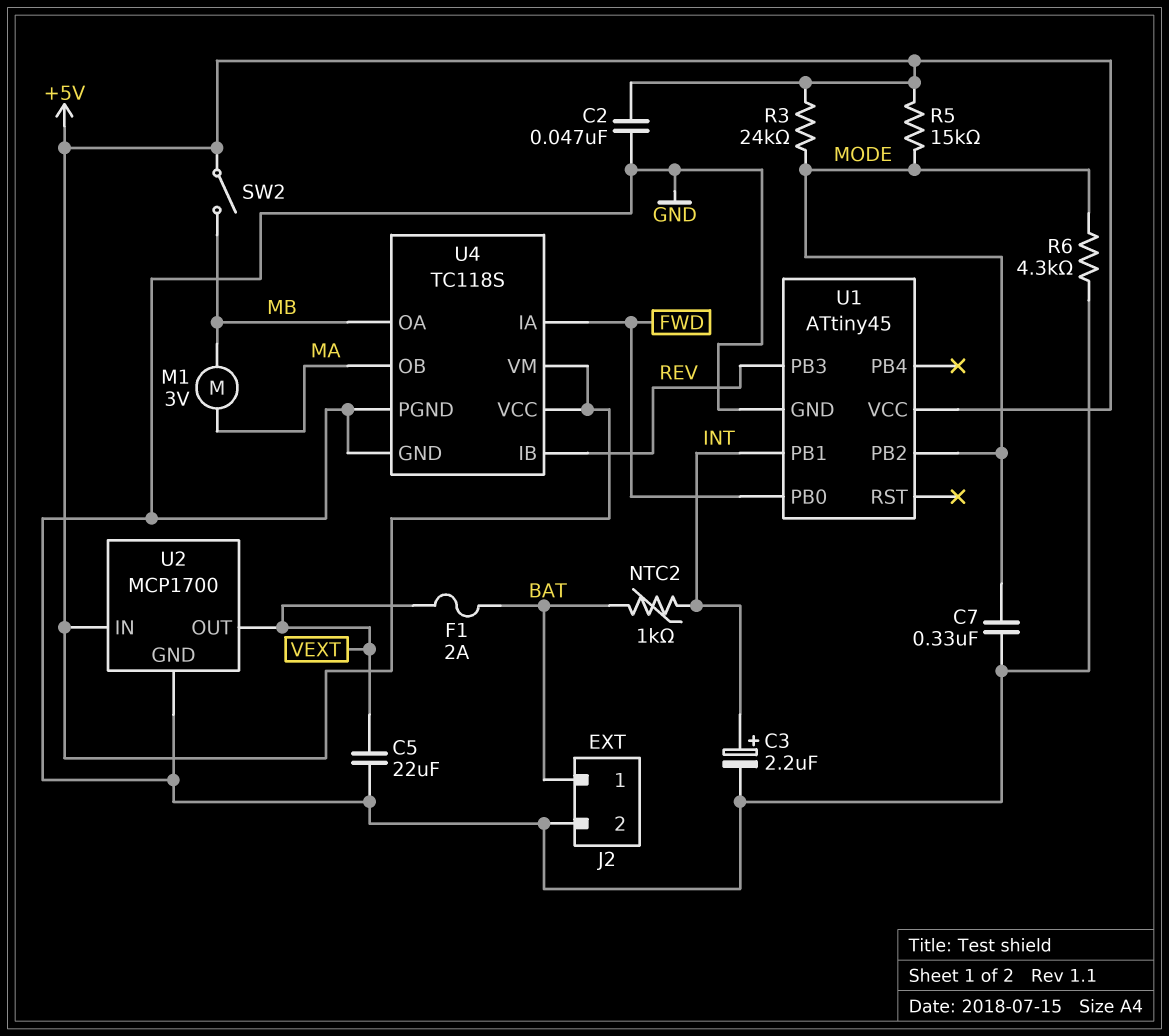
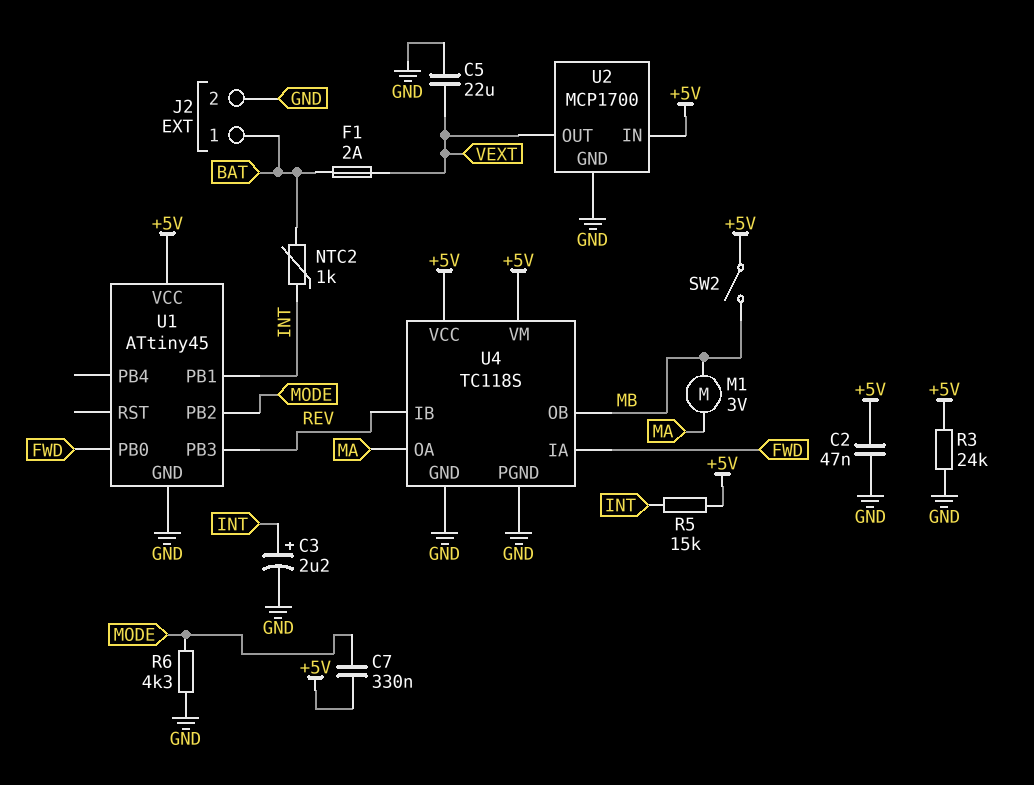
C7: 330nF (GND, MODE) -> 330nF (+5V, MODE)
R3: 24k (+5V, MODE) -> 24k (+5V, GND)
R5: 15k (+5V, MODE) -> 15k (+5V, INT)
U4 pin OA: MB -> MA
U4 pin OB: MA -> MB

